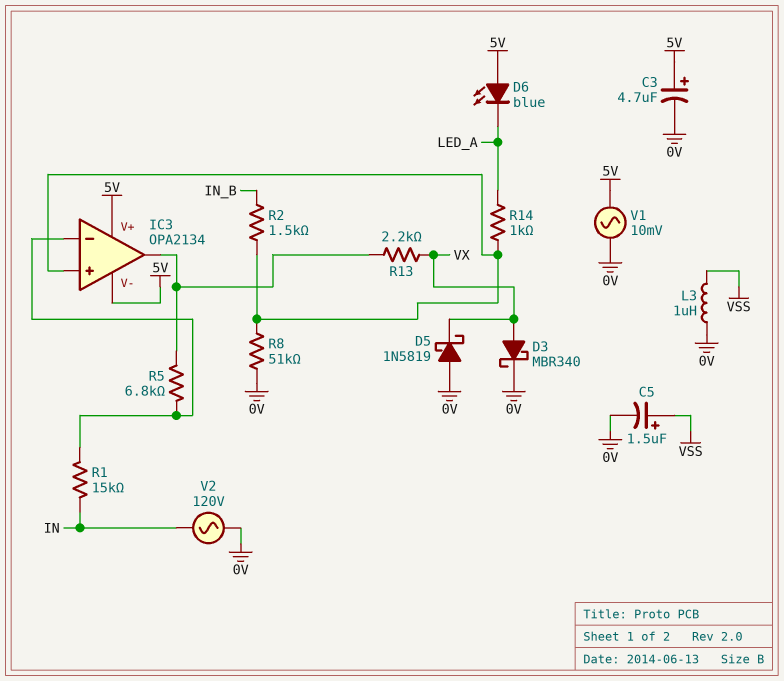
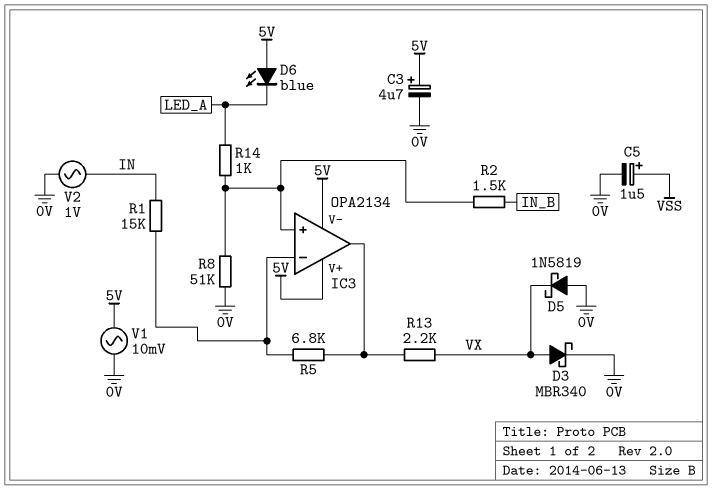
L3: 1uH (0V, VSS) -> none
V2: AC 120V (0V, IN) -> AC 1V (0V, IN)

